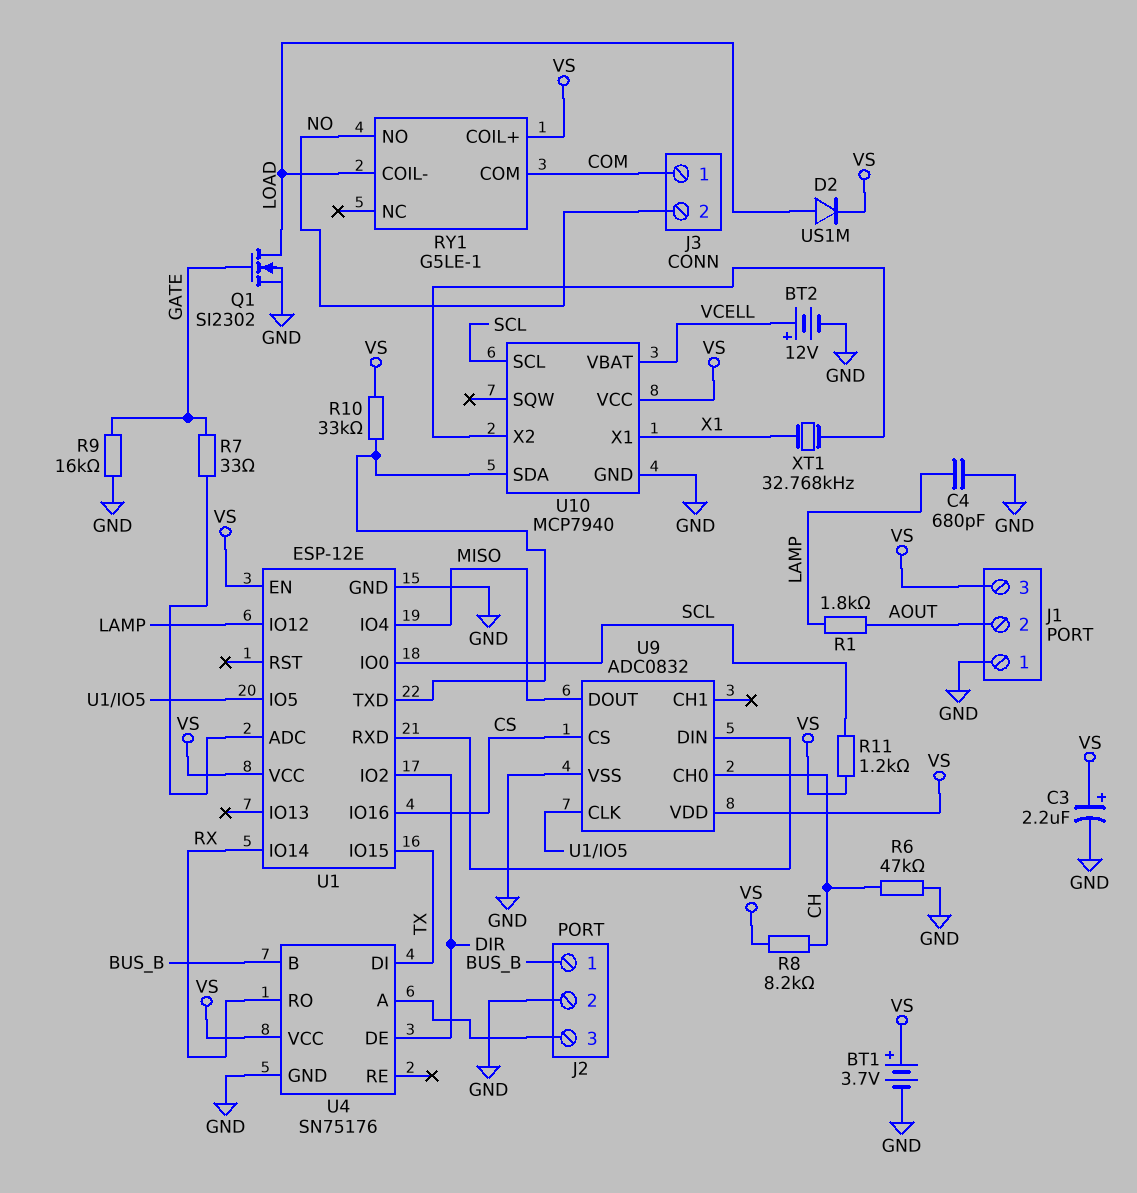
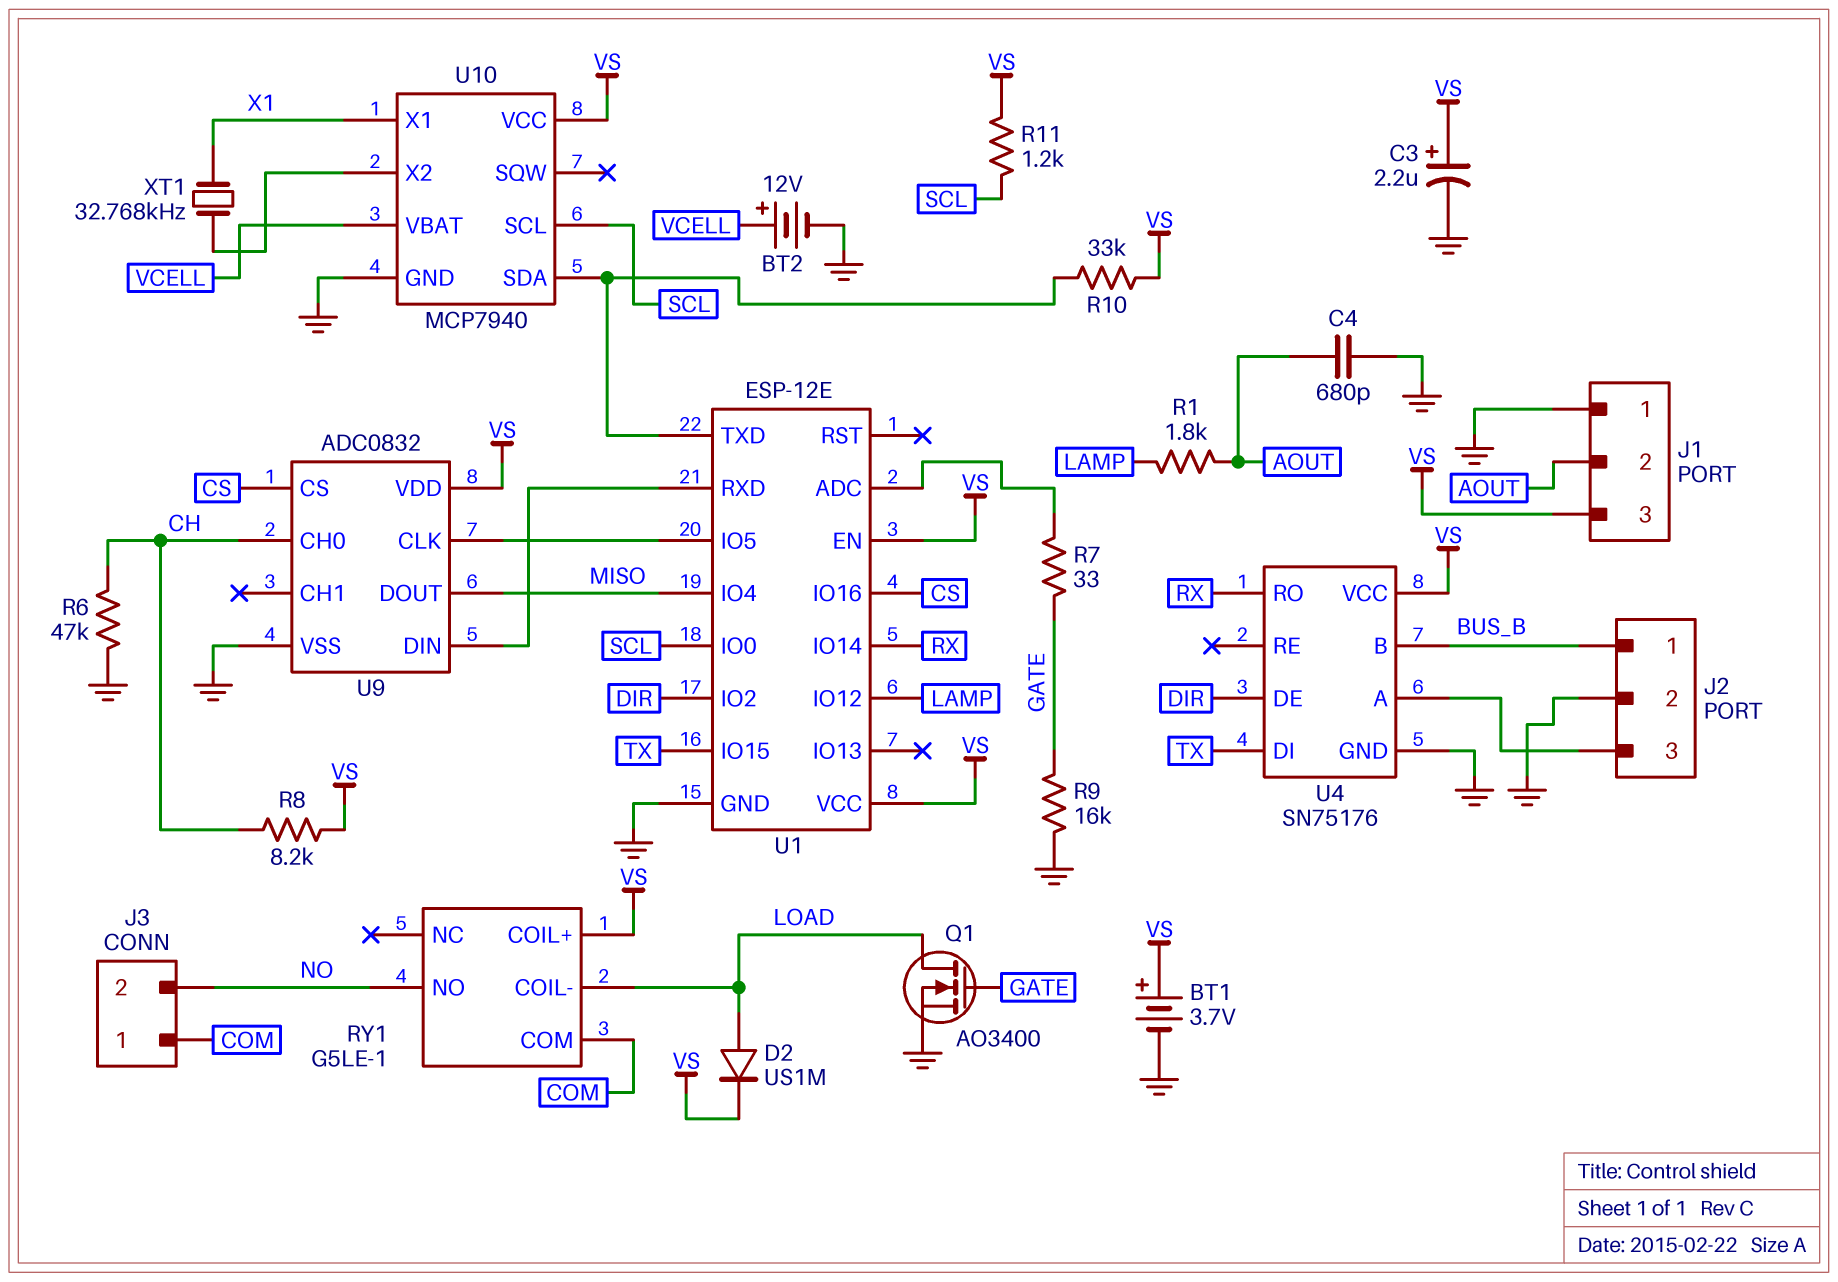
C4: 680pF (GND, LAMP) -> 680pF (AOUT, GND)
Q1: NMOS SI2302 (G GATE, D LOAD, S GND) -> NMOS AO3400 (G GATE, D LOAD, S GND)

